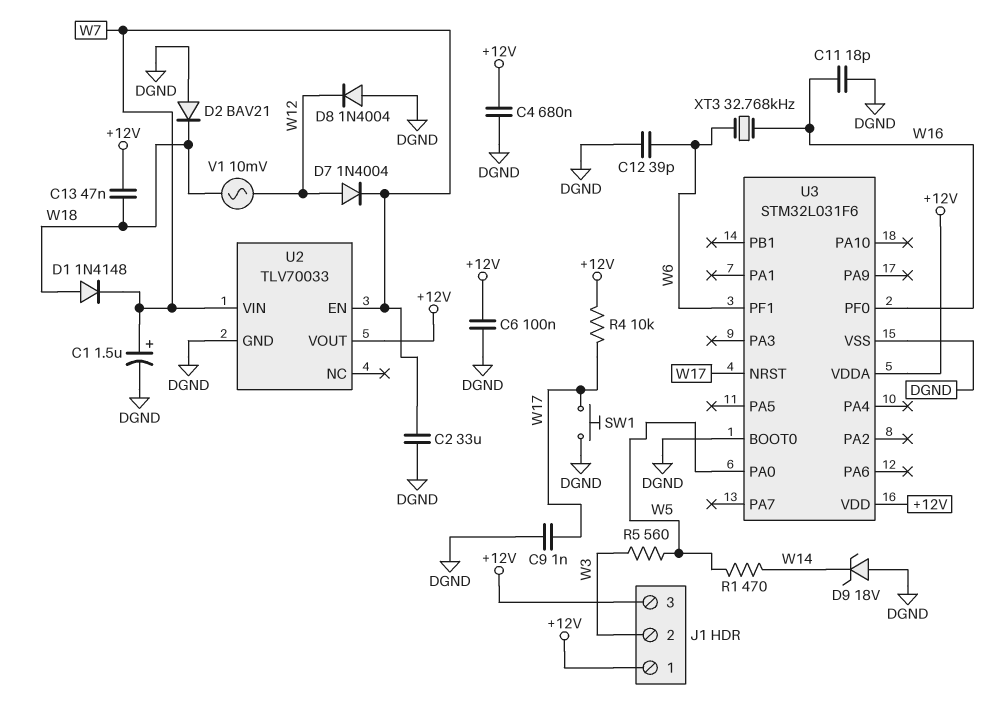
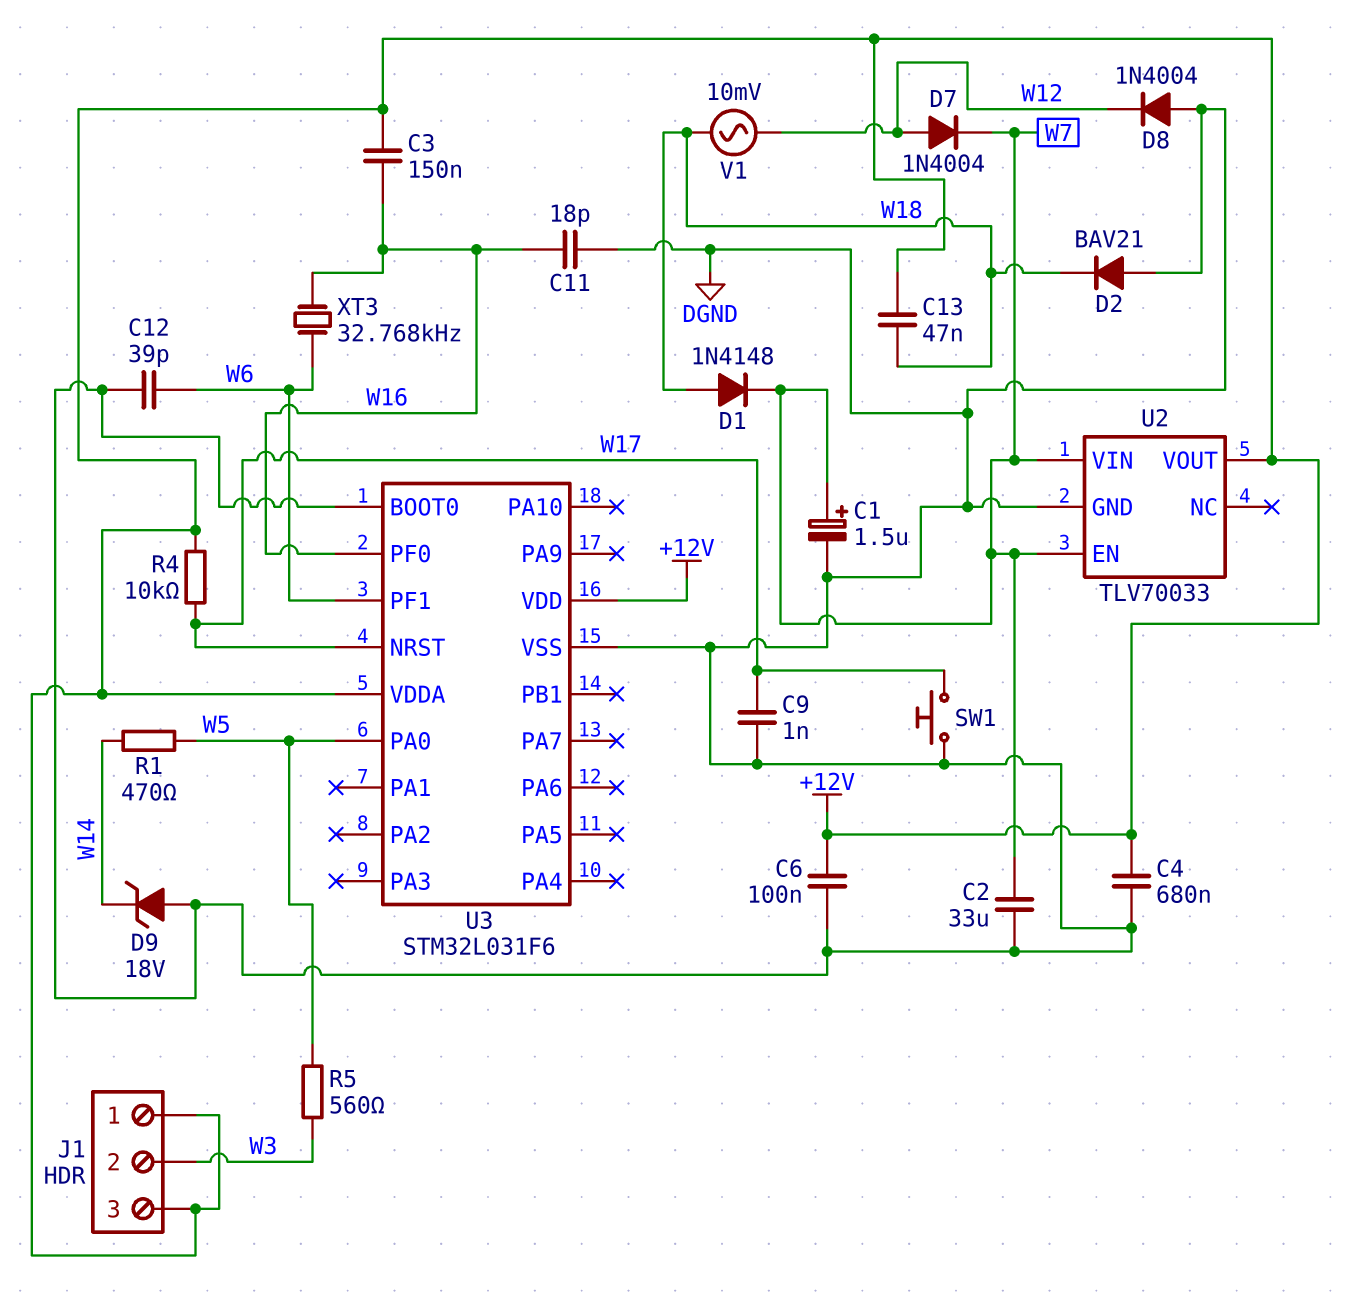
C3: none -> 150nF (+12V, W16)

